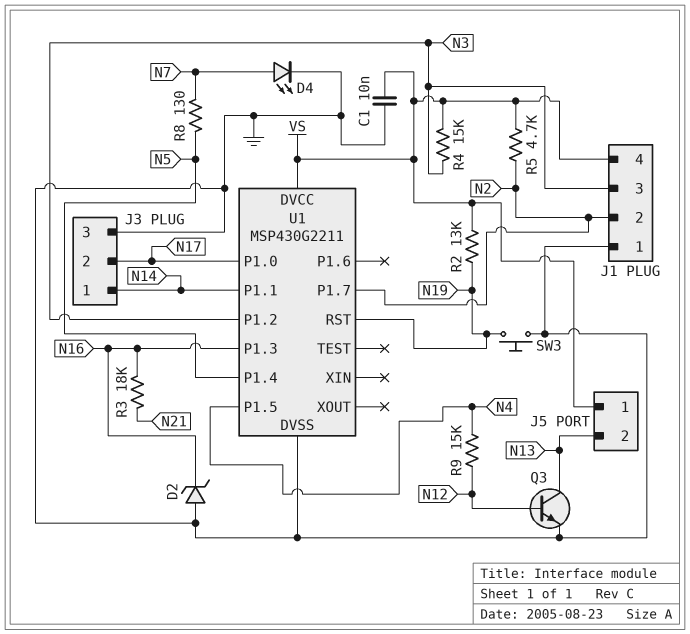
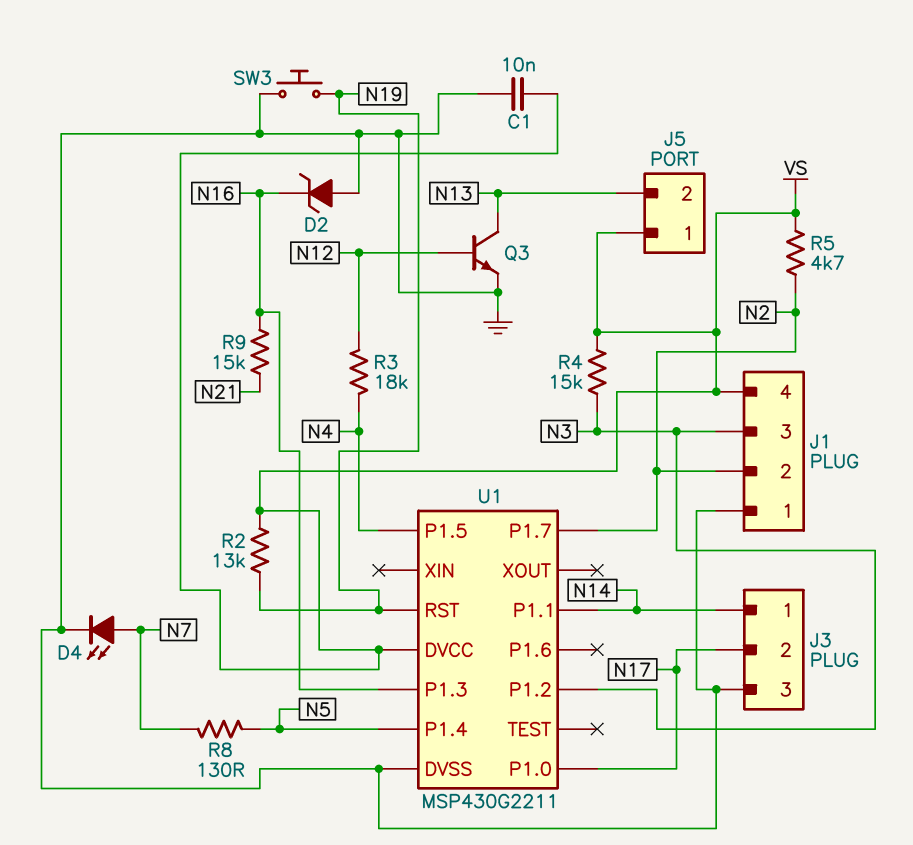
R3: 18k (N16, N21) -> 18k (N4, N12)
R9: 15k (N4, N12) -> 15k (N16, N21)

